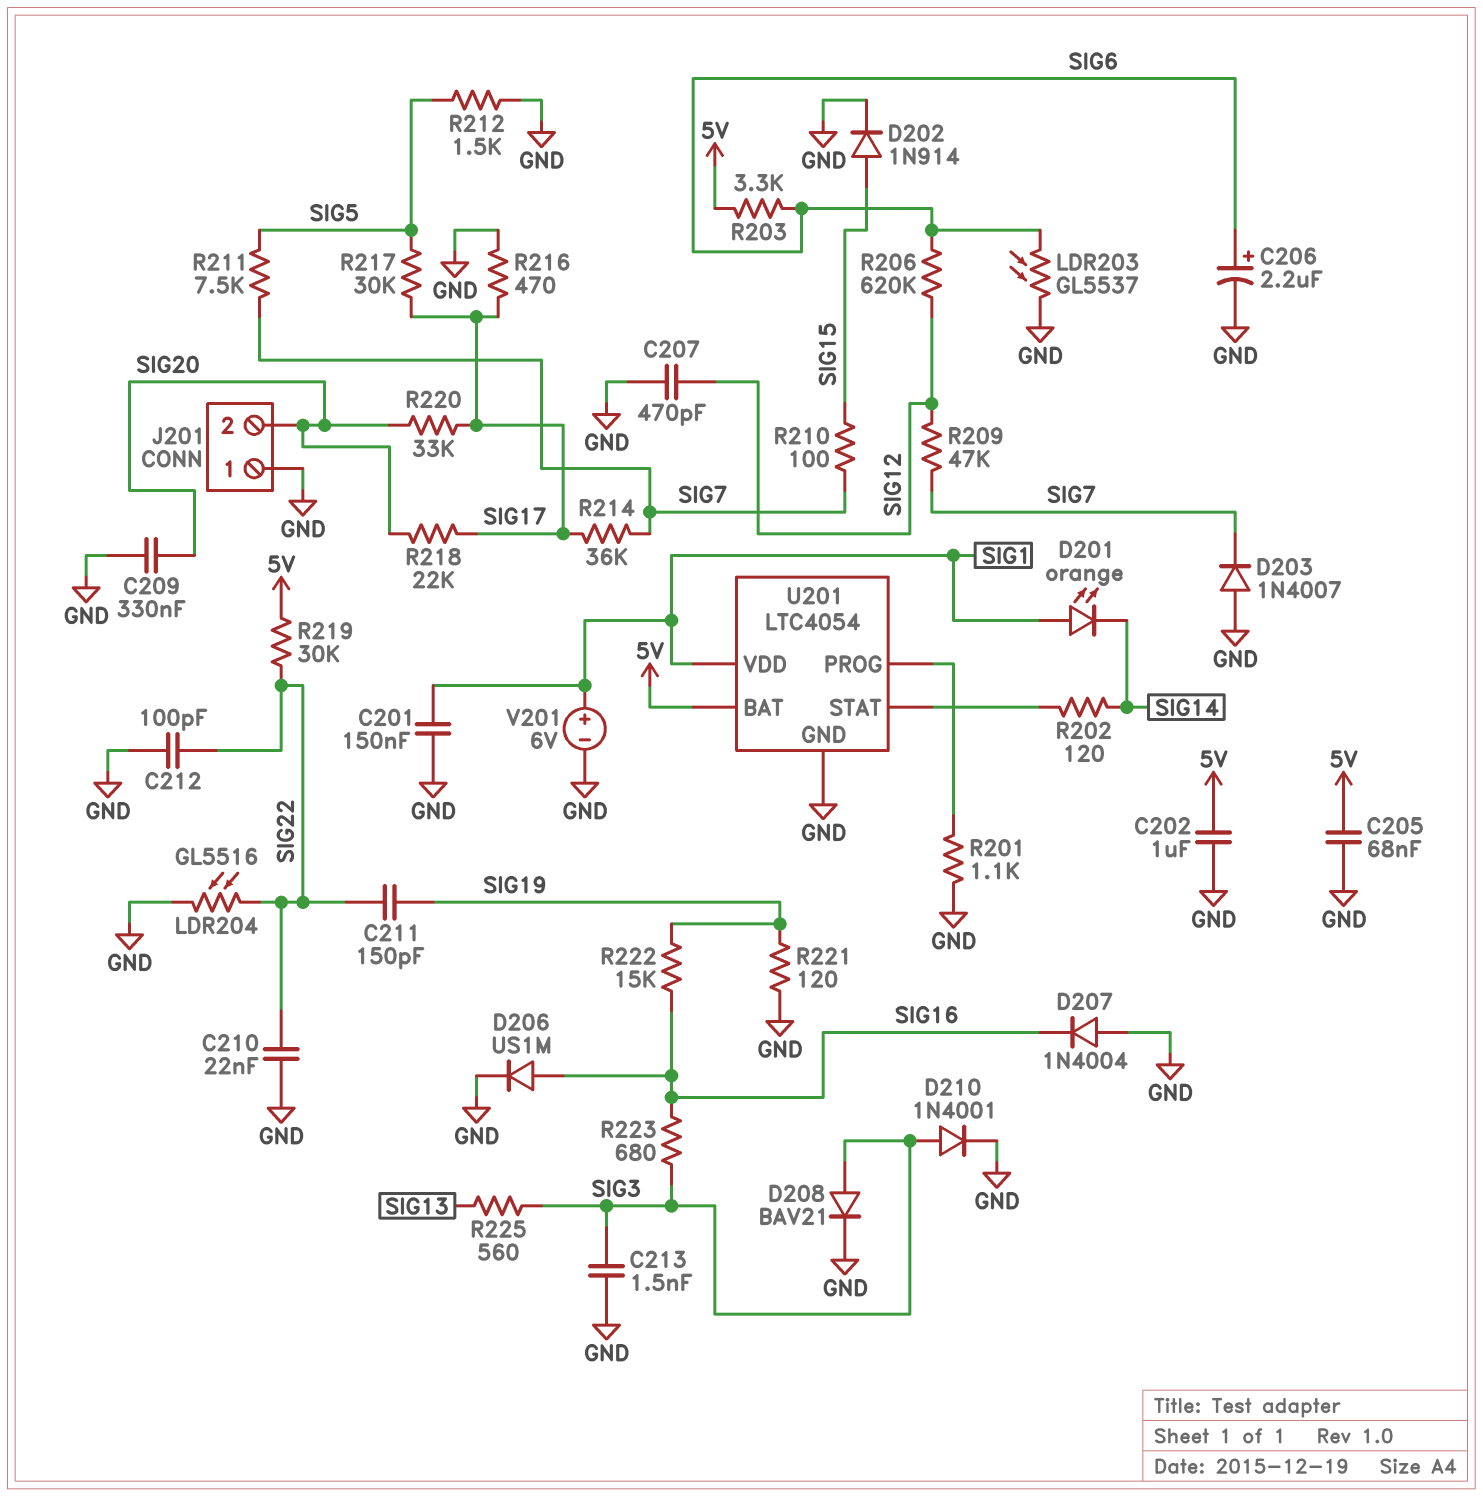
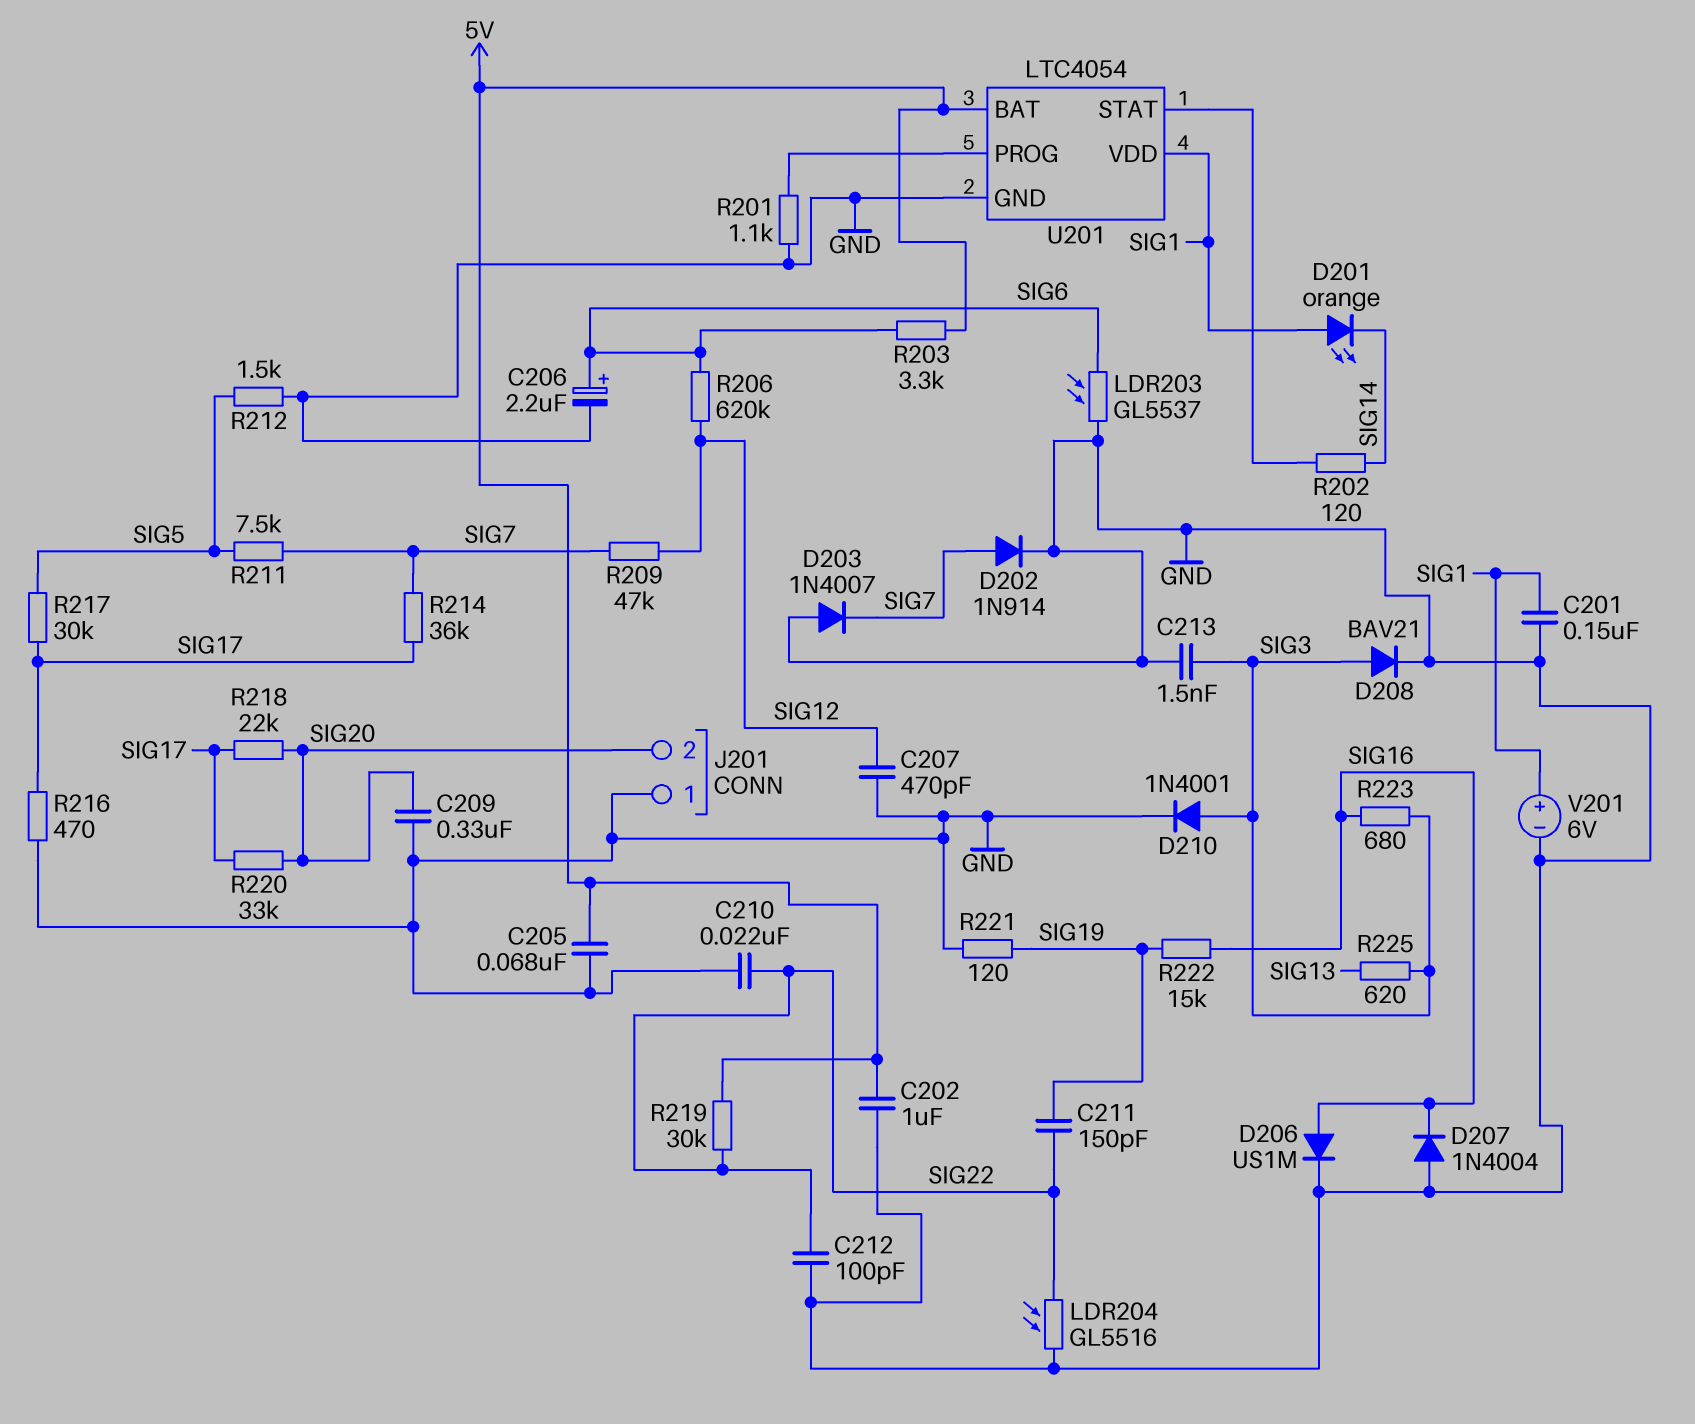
D202: diode 1N914 (A SIG15, K GND) -> diode 1N914 (A SIG7, K GND)
R210: 100 (SIG7, SIG15) -> none
R225: 560 (SIG3, SIG13) -> 620 (SIG3, SIG13)

